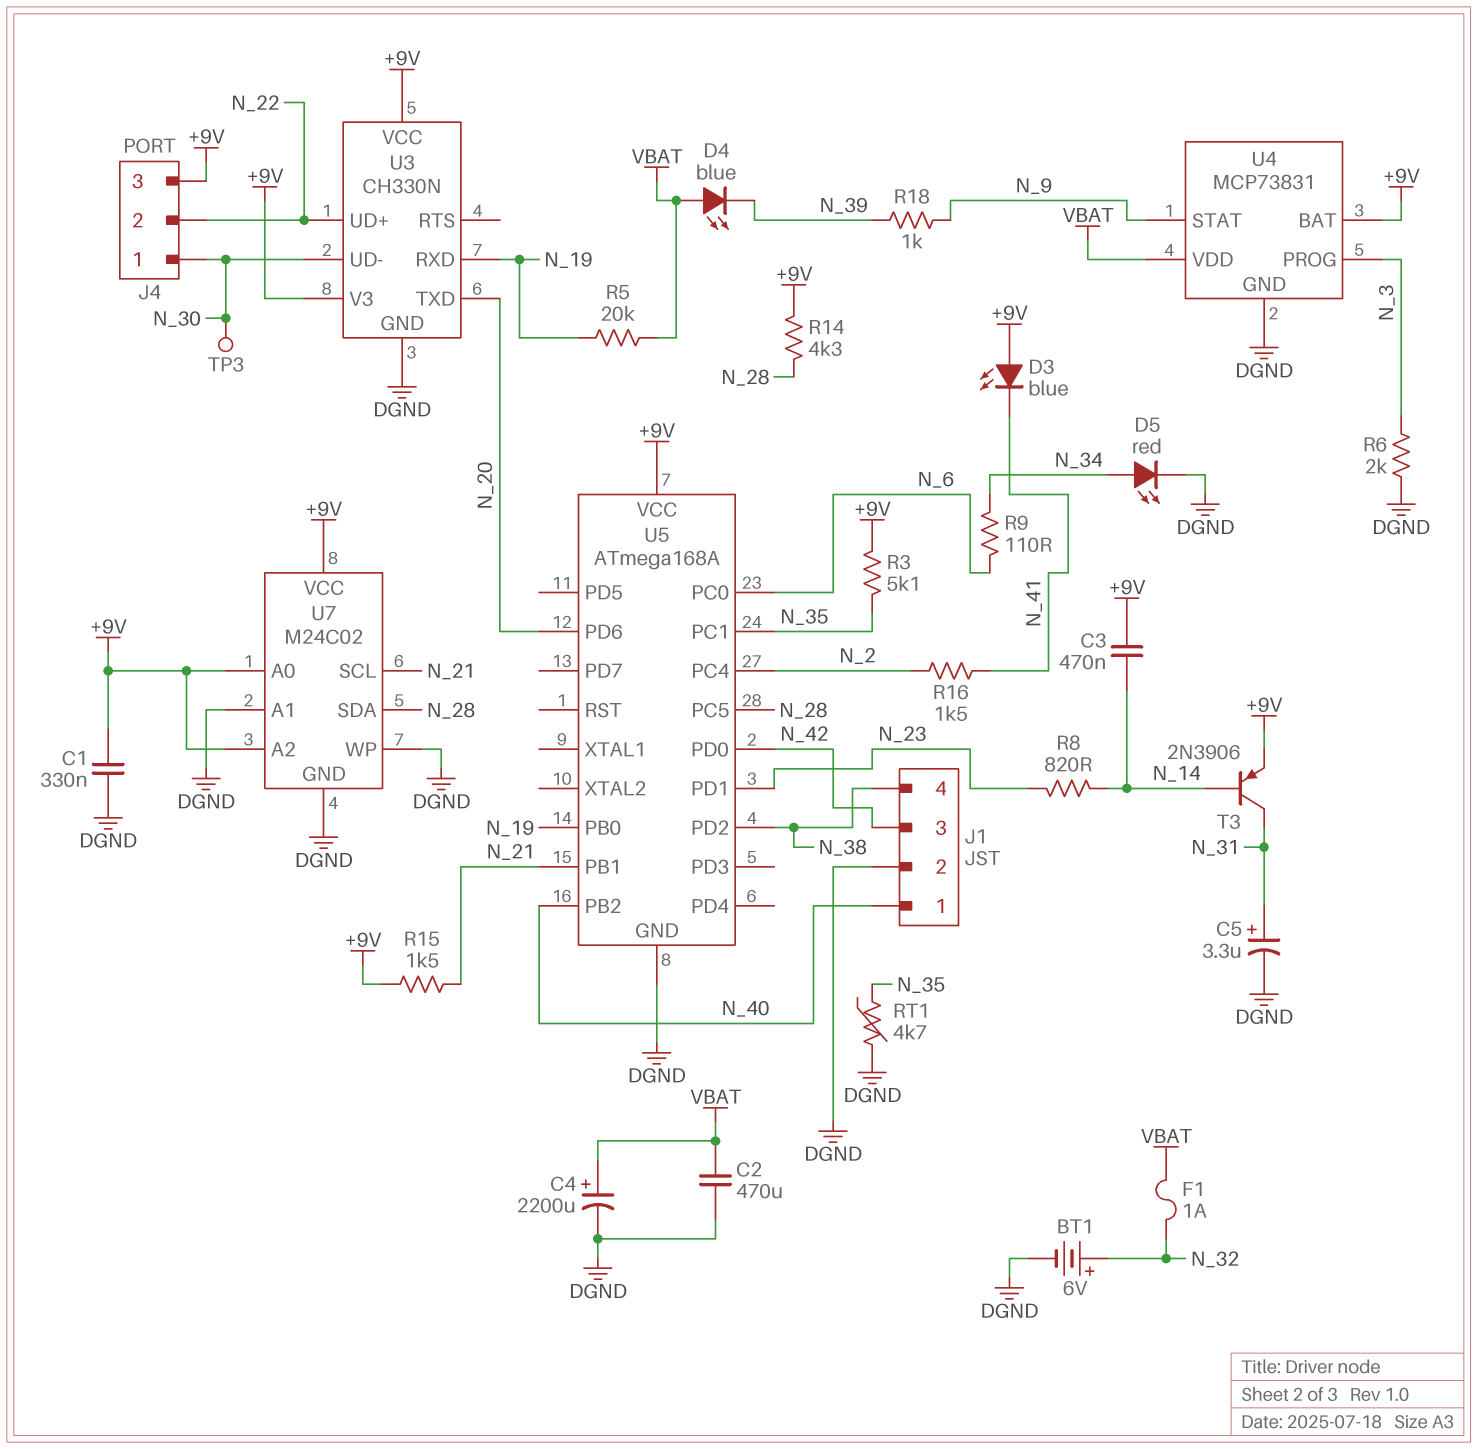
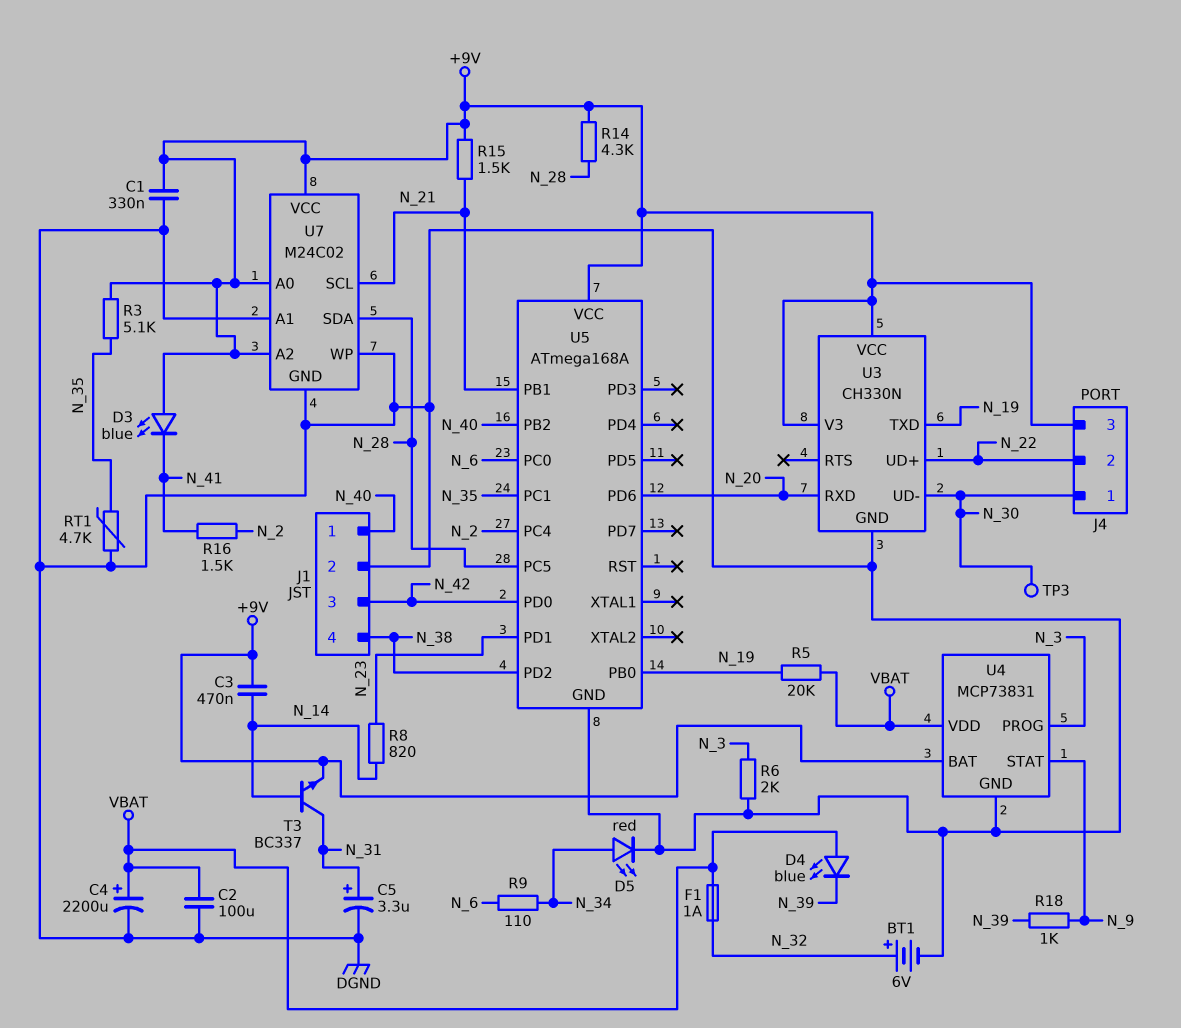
C2: 470uF (DGND, VBAT) -> 100uF (DGND, VBAT)
T3: PNP 2N3906 (B N_14, C N_31, E +9V) -> NPN BC337 (B N_14, C N_31, E +9V)
U3 pin RXD: N_19 -> N_20
U3 pin TXD: N_20 -> N_19

